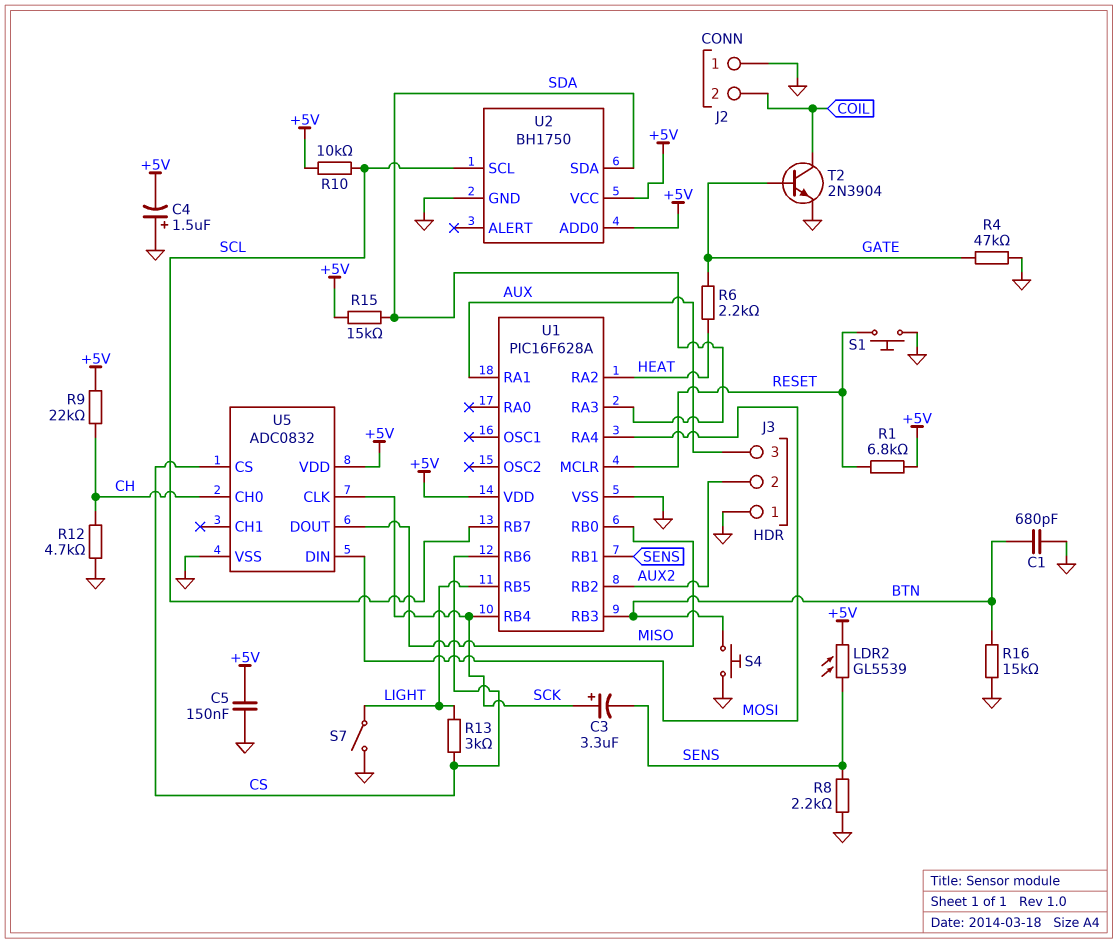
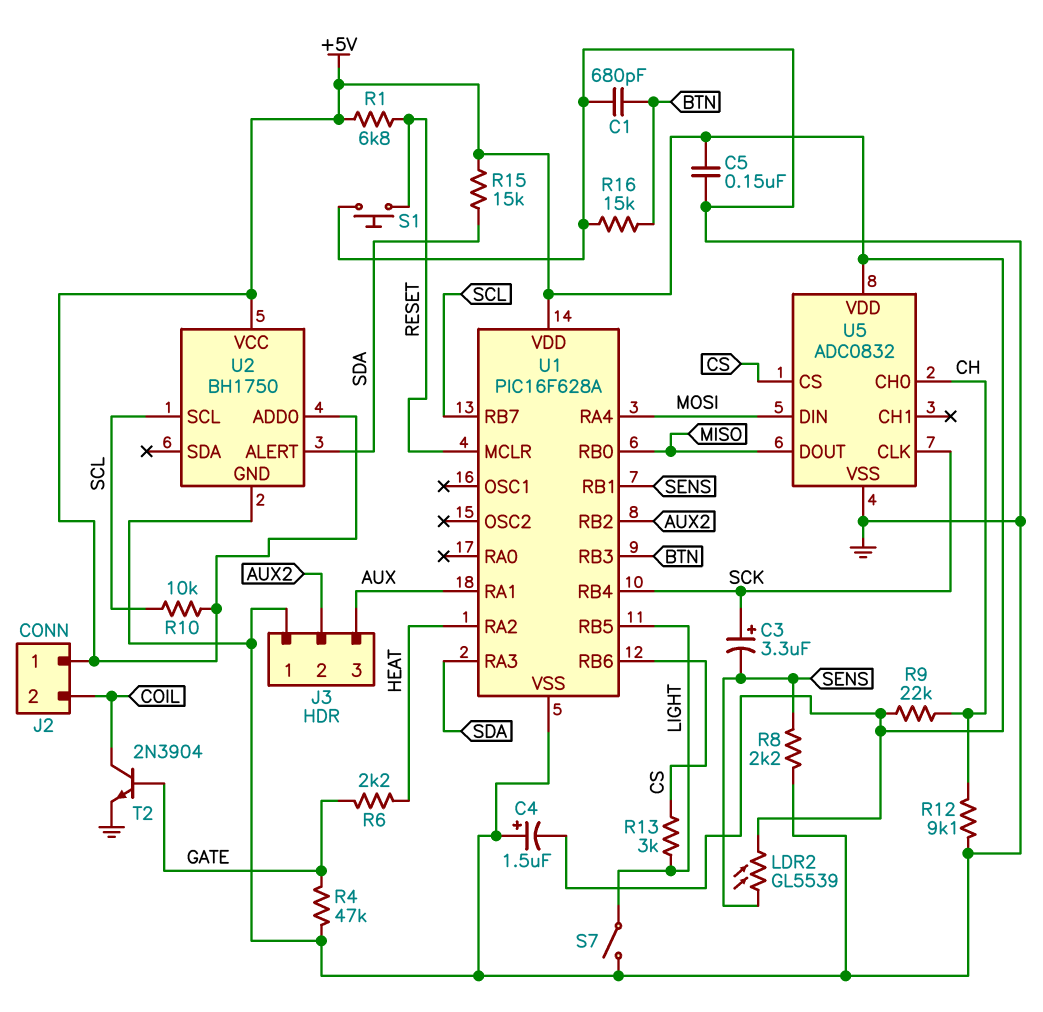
J2 pin 1: GND -> +5V
R12: 4.7k (CH, GND) -> 9.1k (CH, GND)
S4: button (BTN, GND) -> none
U2 pin ALERT: none -> SDA
U2 pin SDA: SDA -> none

